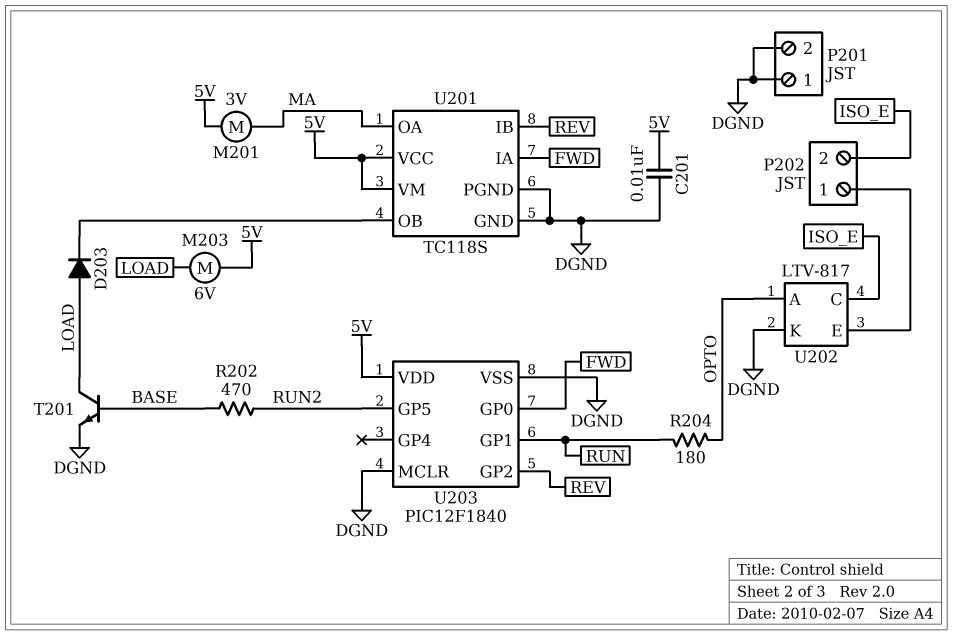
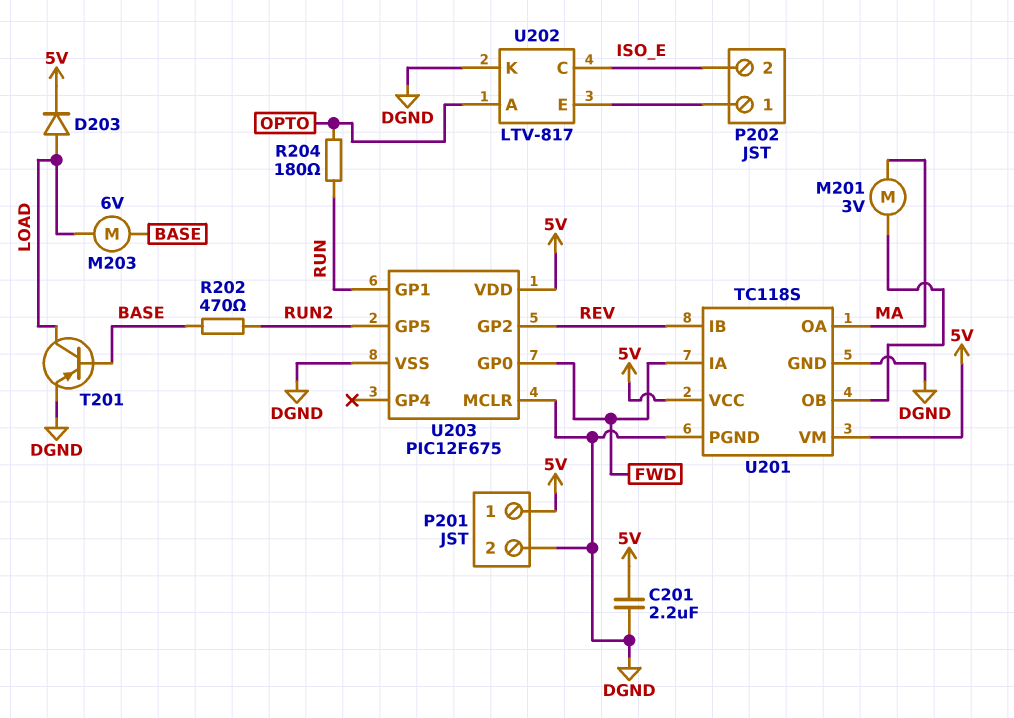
C201: 10nF (5V, DGND) -> 2.2uF (5V, DGND)
D203: diode (A LOAD, K U201/OB) -> diode (A LOAD, K 5V)
M201: motor 3V (5V, MA) -> motor 3V (MA, U201/OB)
M203: motor 6V (5V, LOAD) -> motor 6V (BASE, LOAD)
P201 pin 1: DGND -> 5V
T201: NPN (B BASE, C LOAD, E DGND) -> PNP (B BASE, C LOAD, E DGND)
U203: PIC12F1840 -> PIC12F675

